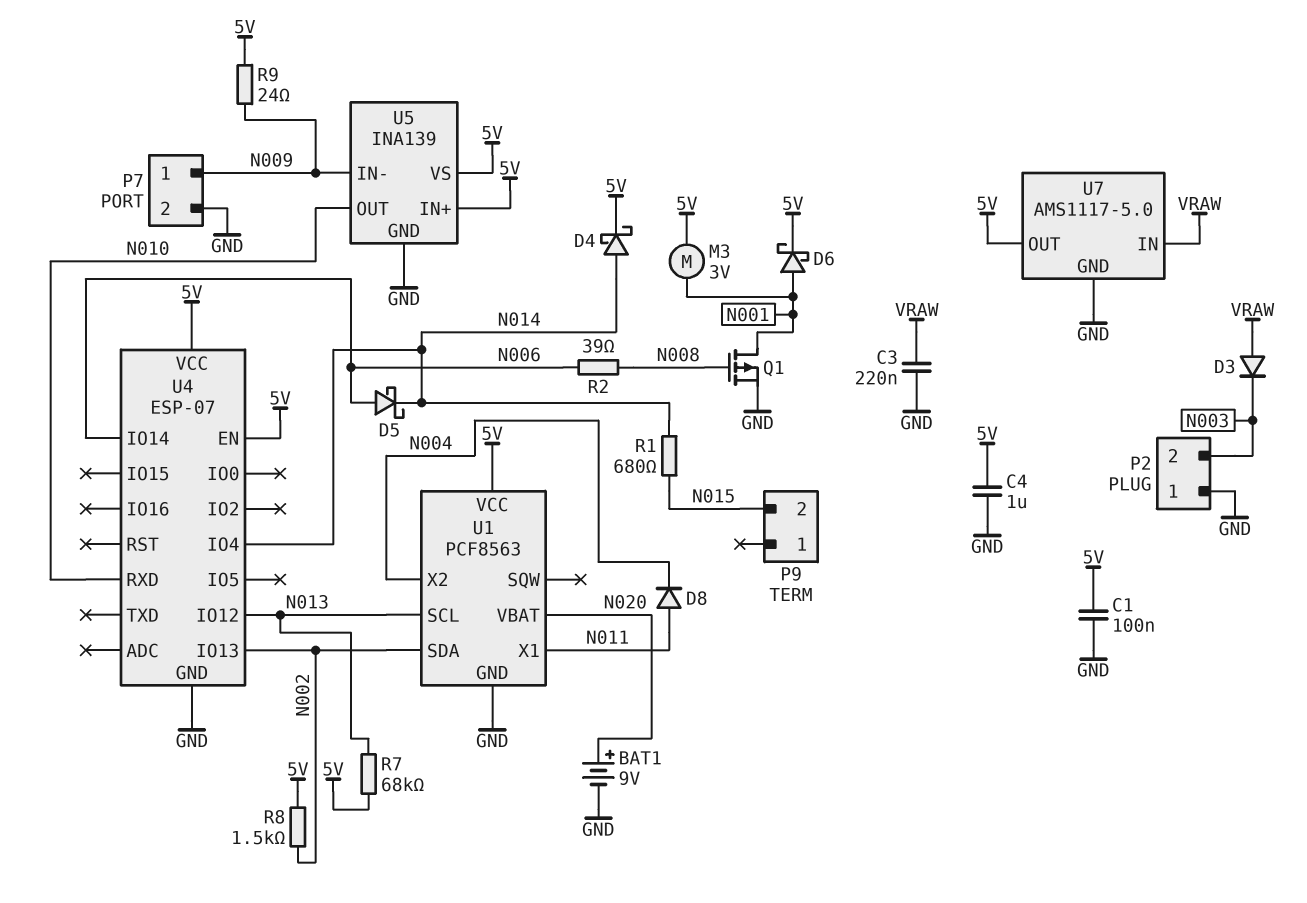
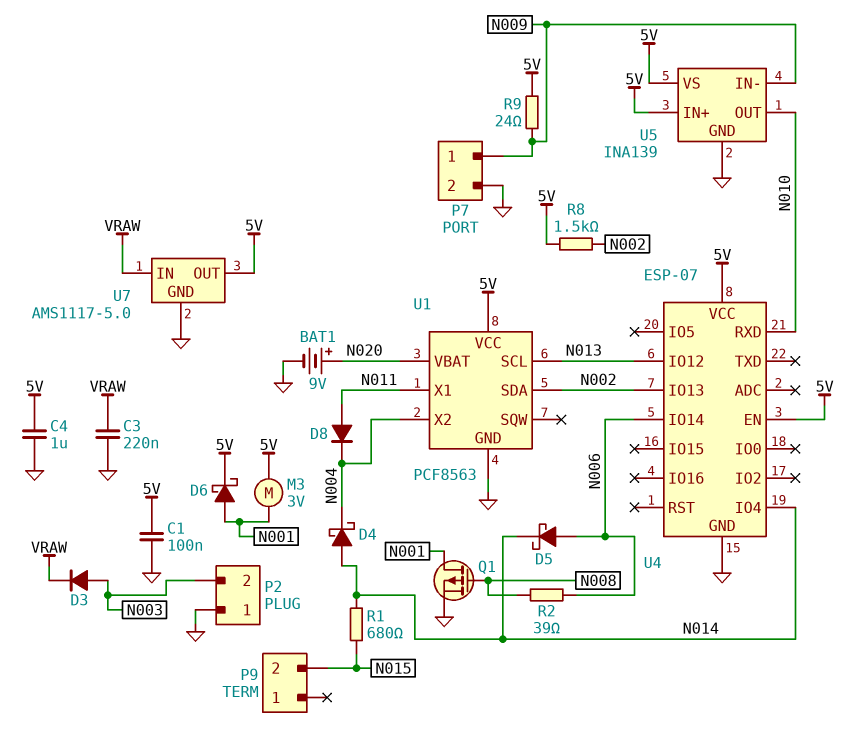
D3: diode (A VRAW, K N003) -> diode (A N003, K VRAW)
D4: schottky (A N014, K 5V) -> schottky (A N014, K N004)
R7: 68k (5V, N013) -> none

